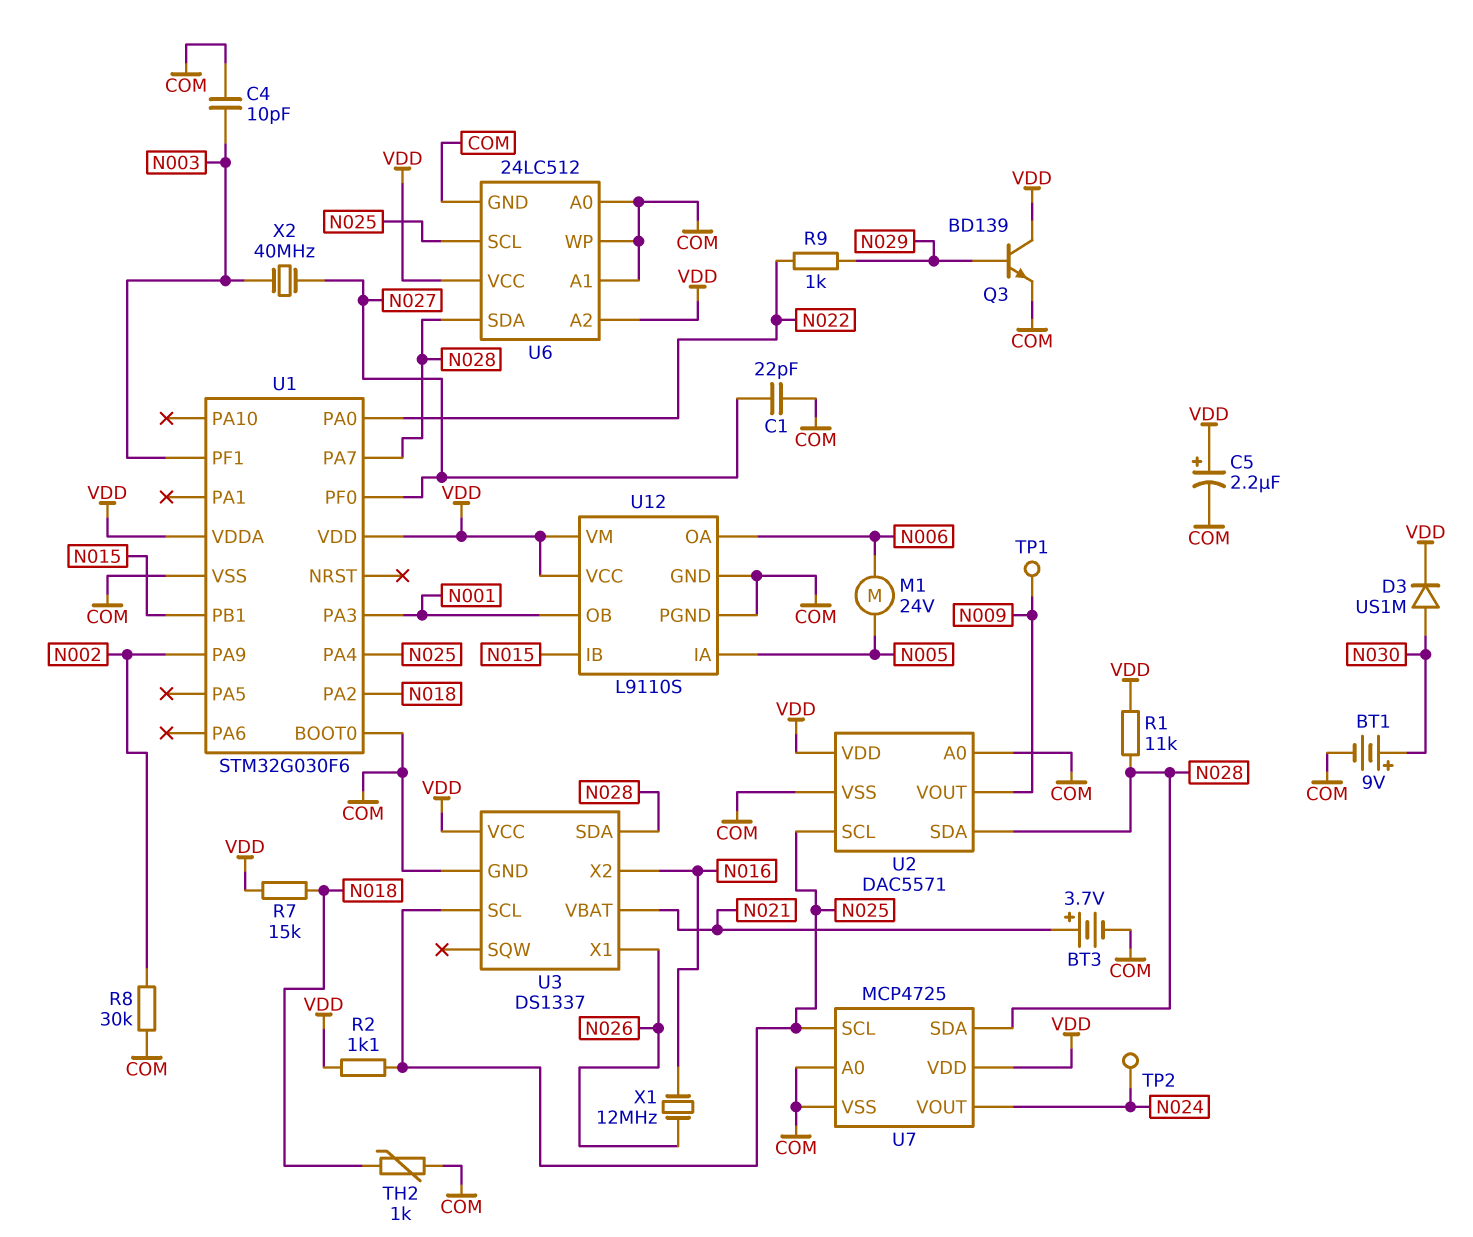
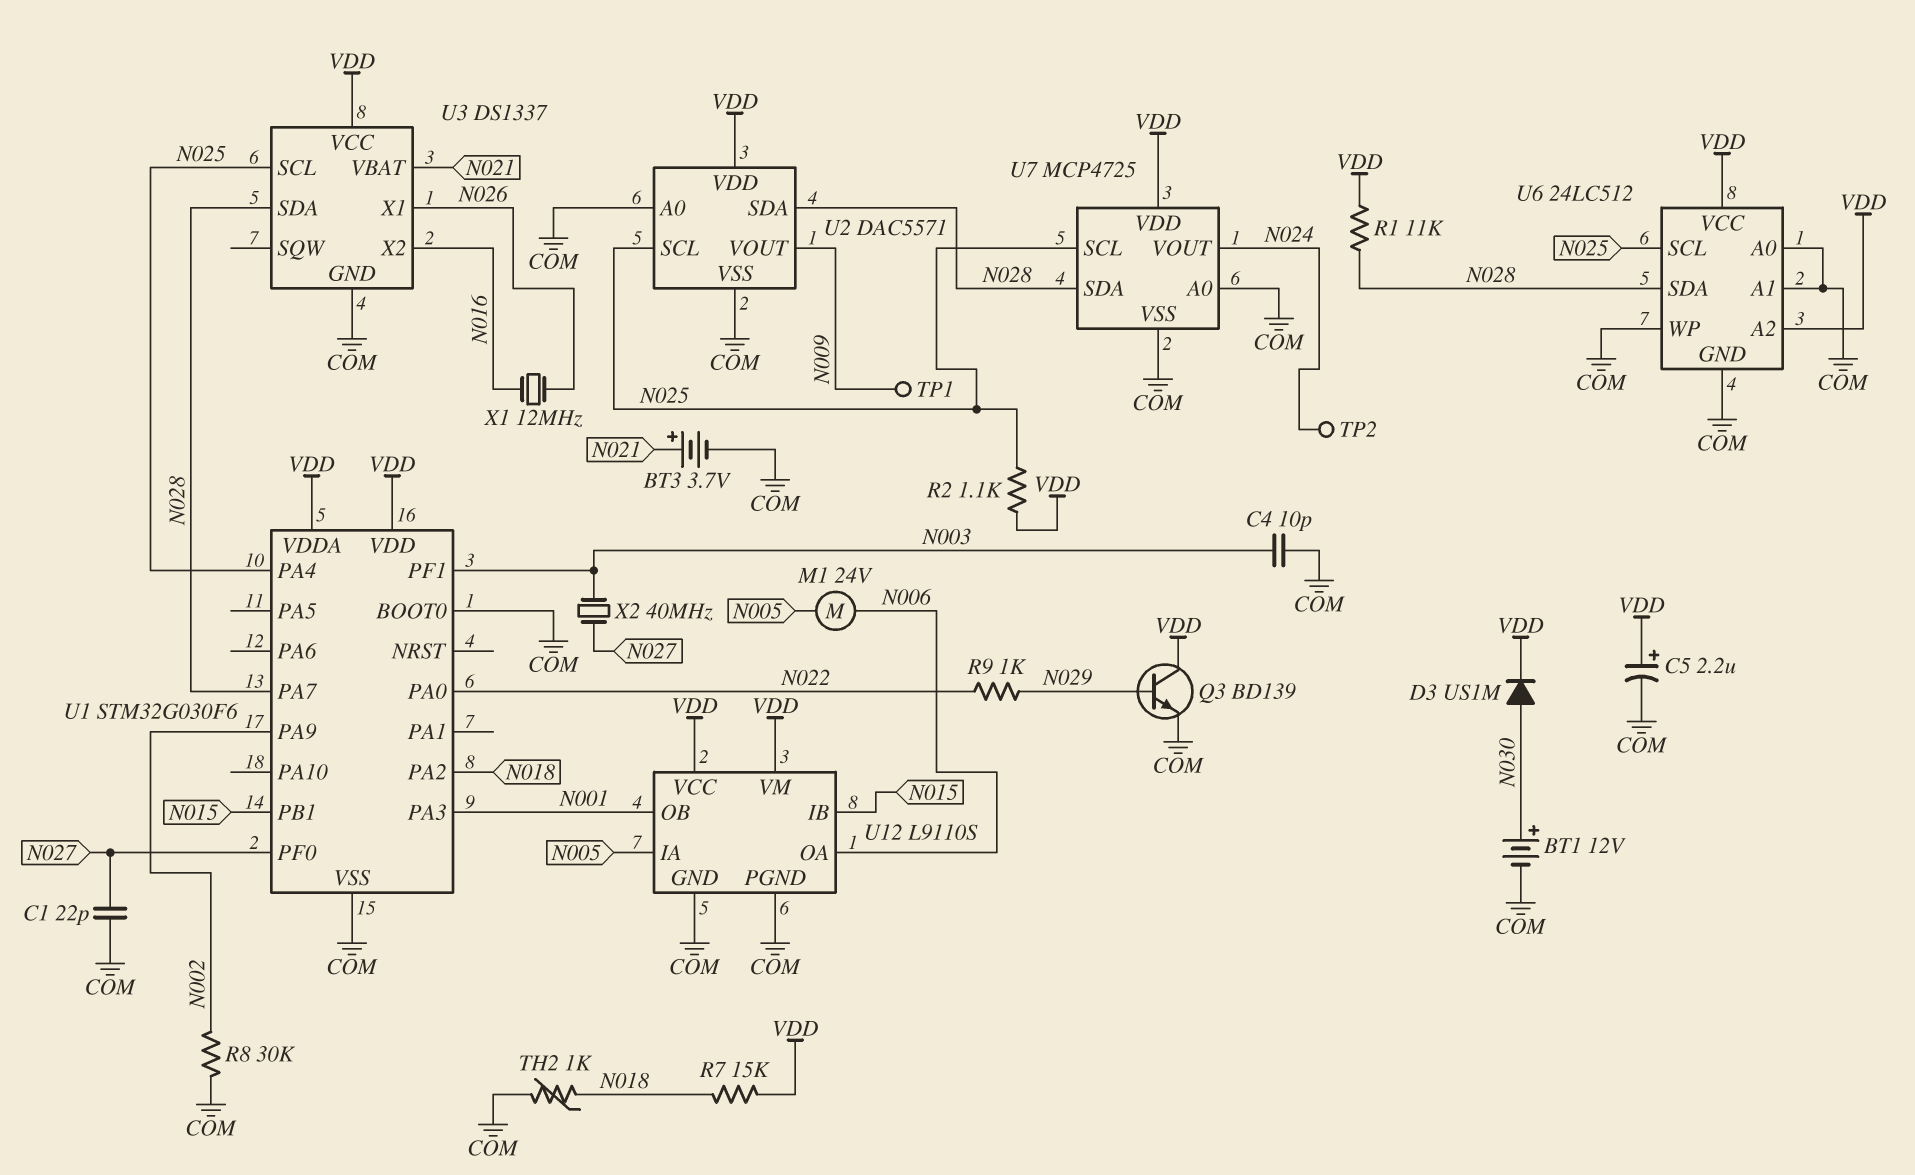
BT1: 9V (plus N030, minus COM) -> 12V (plus N030, minus COM)

